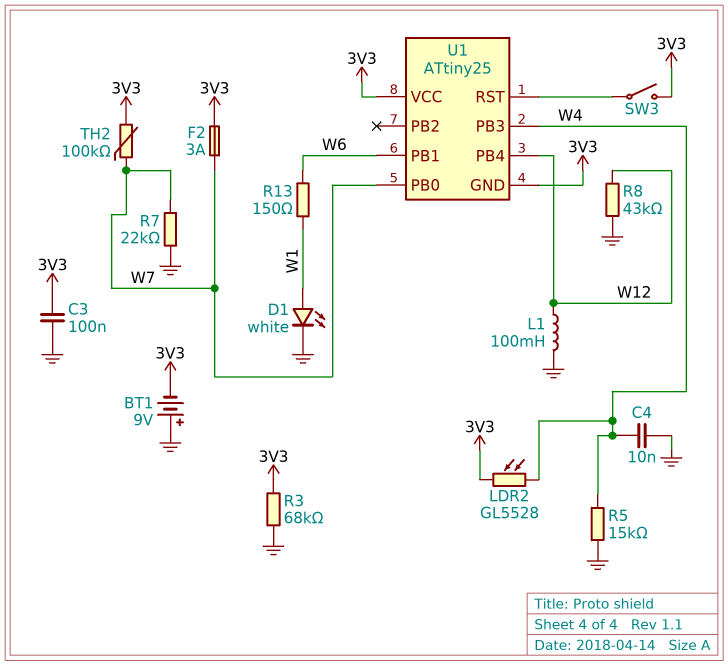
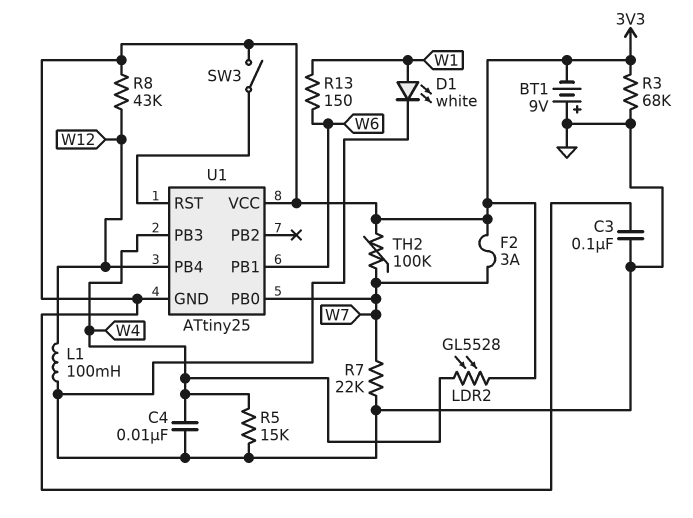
R8: 43k (GND, W12) -> 43k (3V3, W12)

